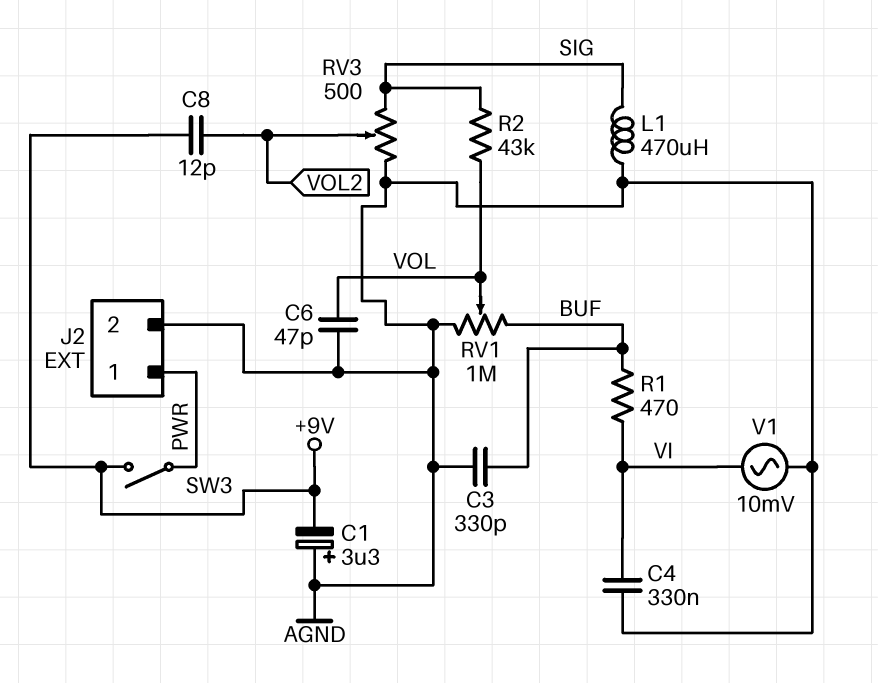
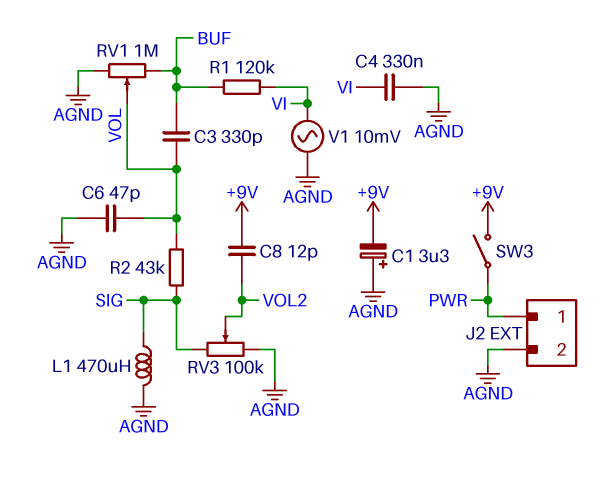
C3: 330pF (AGND, BUF) -> 330pF (BUF, VOL)
R1: 470 (BUF, VI) -> 120k (BUF, VI)
RV3: 500 (AGND, SIG, wiper VOL2) -> 100k (AGND, SIG, wiper VOL2)

